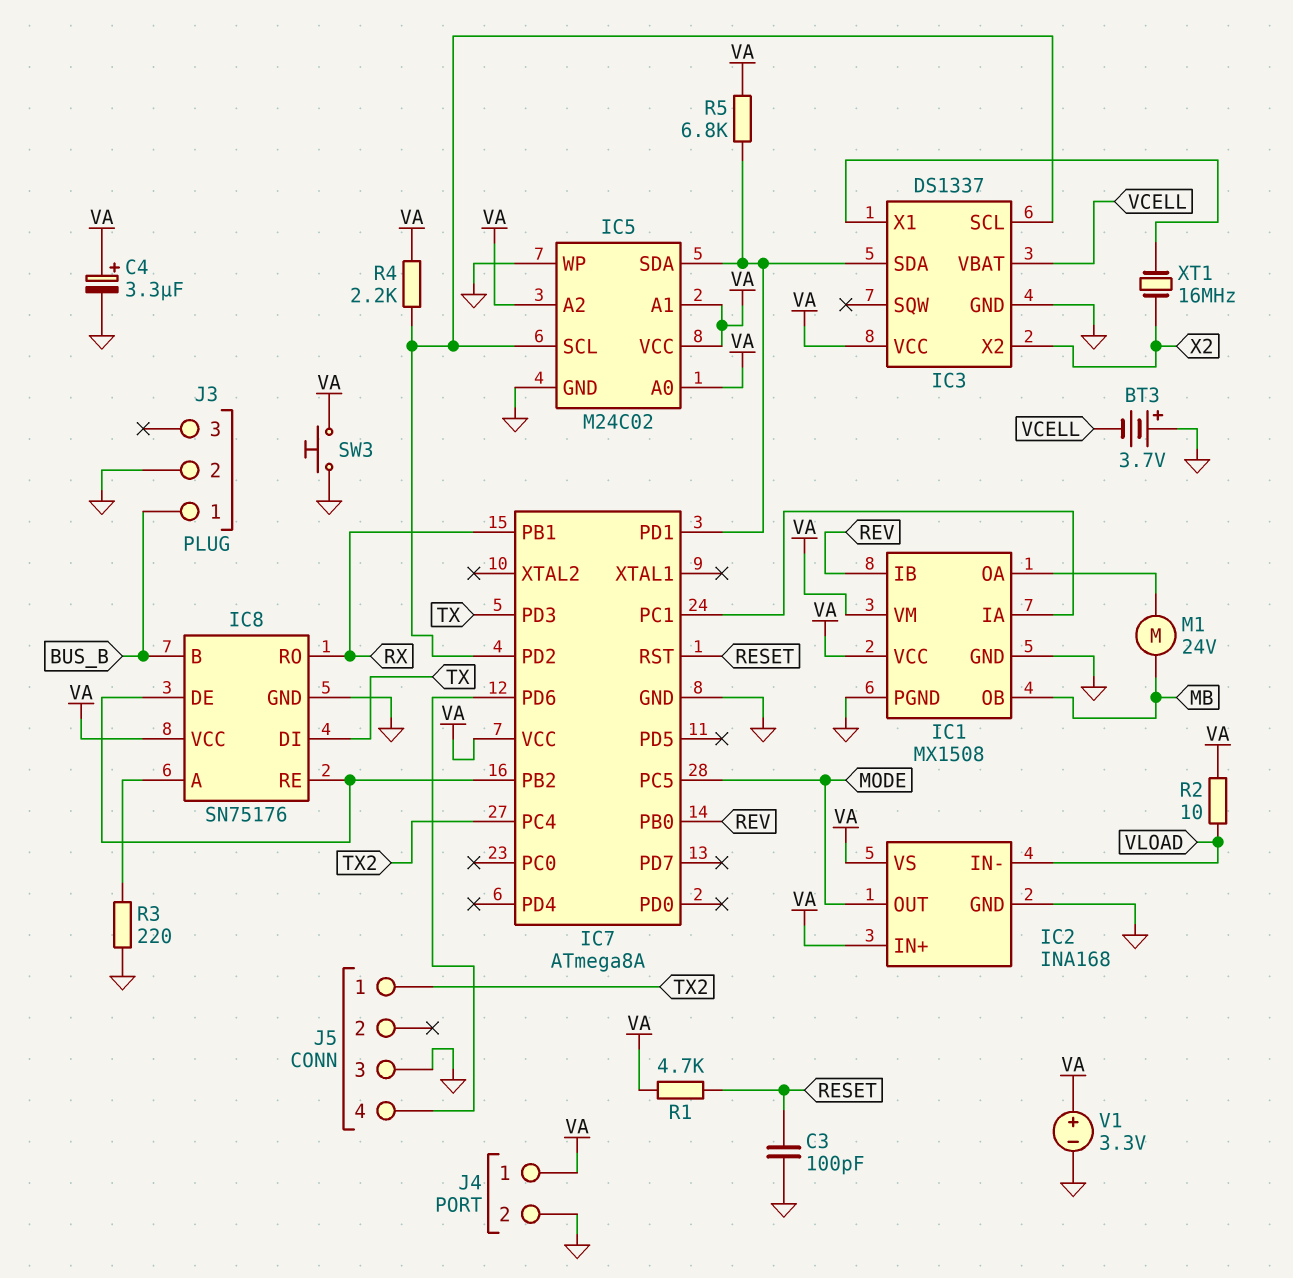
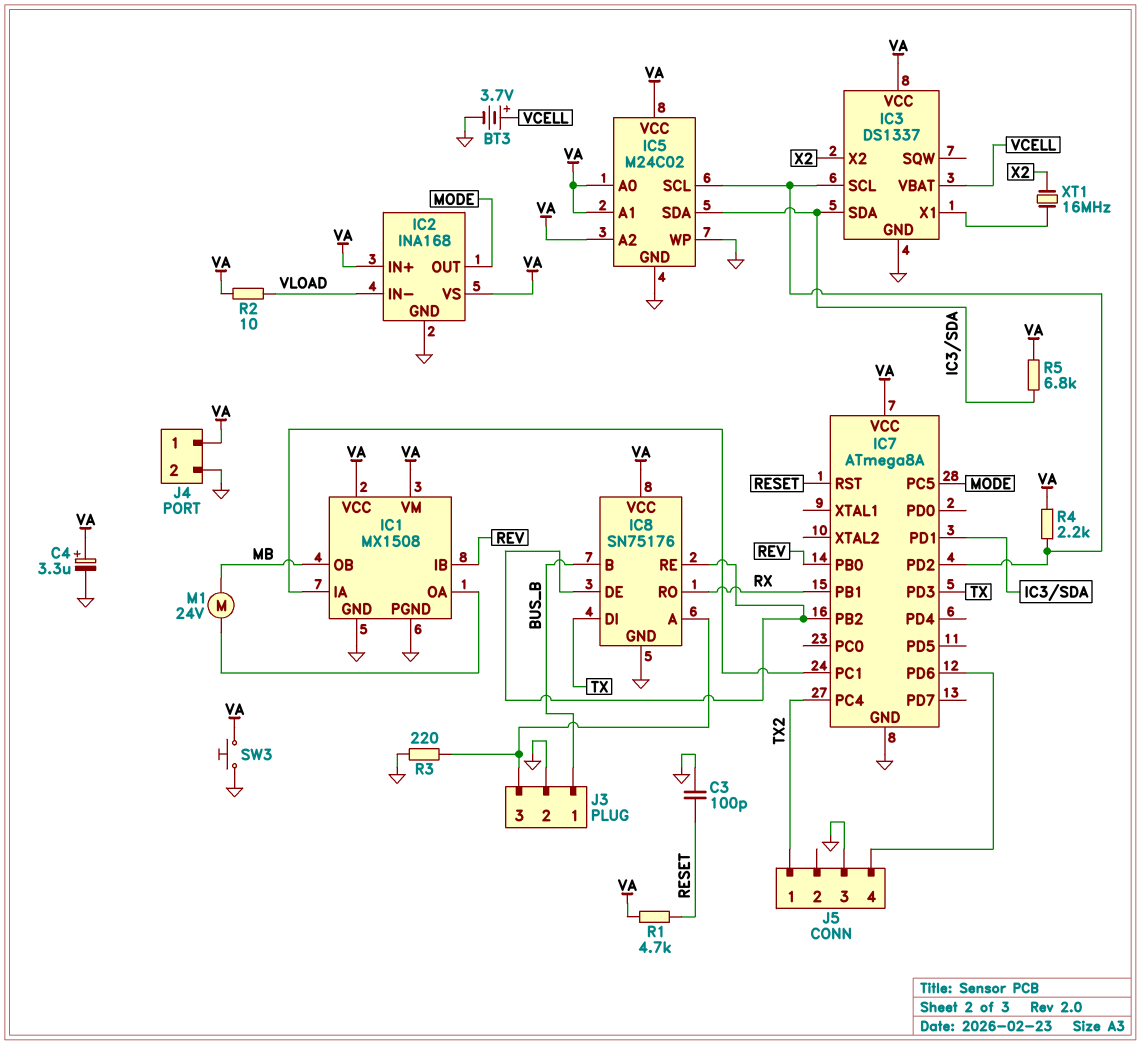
BT3: 3.7V (plus GND, minus VCELL) -> 3.7V (plus VCELL, minus GND)
J3 pin 3: none -> IC8/A
V1: 3.3V (plus VA, minus GND) -> none

